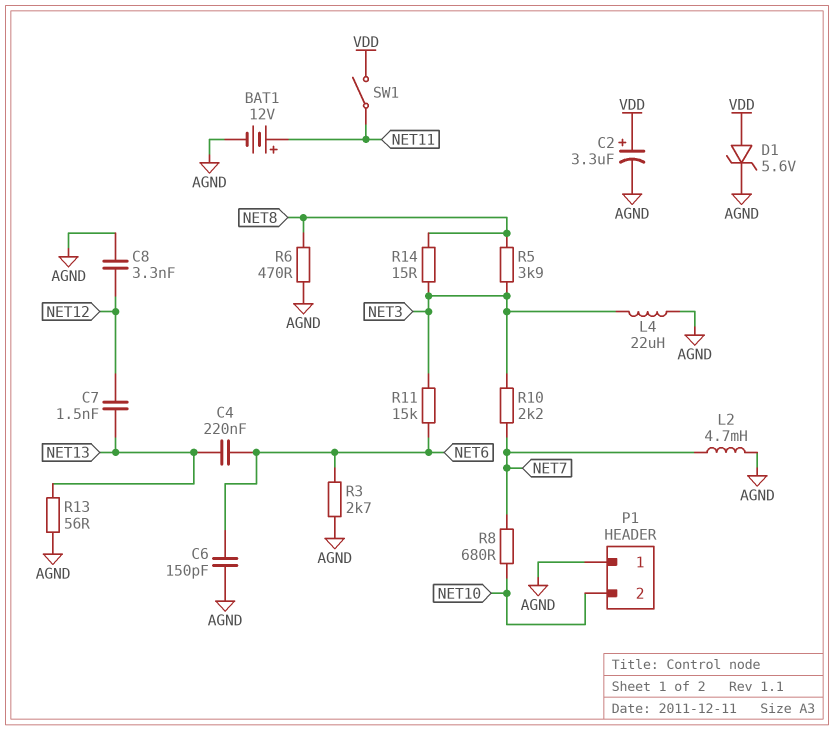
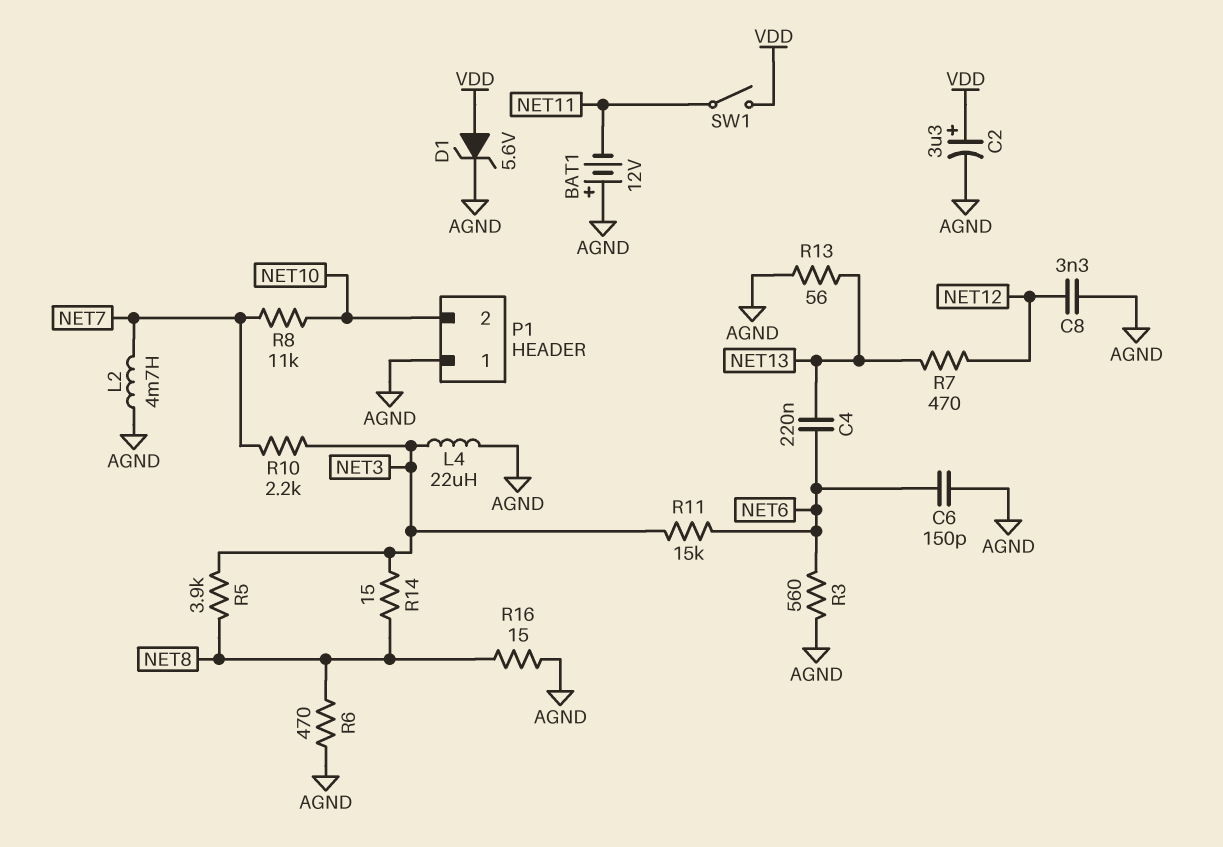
BAT1: 12V (plus NET11, minus AGND) -> 12V (plus AGND, minus NET11)
C7: 1.5nF (NET12, NET13) -> none
R3: 2.7k (AGND, NET6) -> 560 (AGND, NET6)
R7: none -> 470 (NET12, NET13)
R8: 680 (NET7, NET10) -> 11k (NET7, NET10)
R16: none -> 15 (AGND, NET8)

